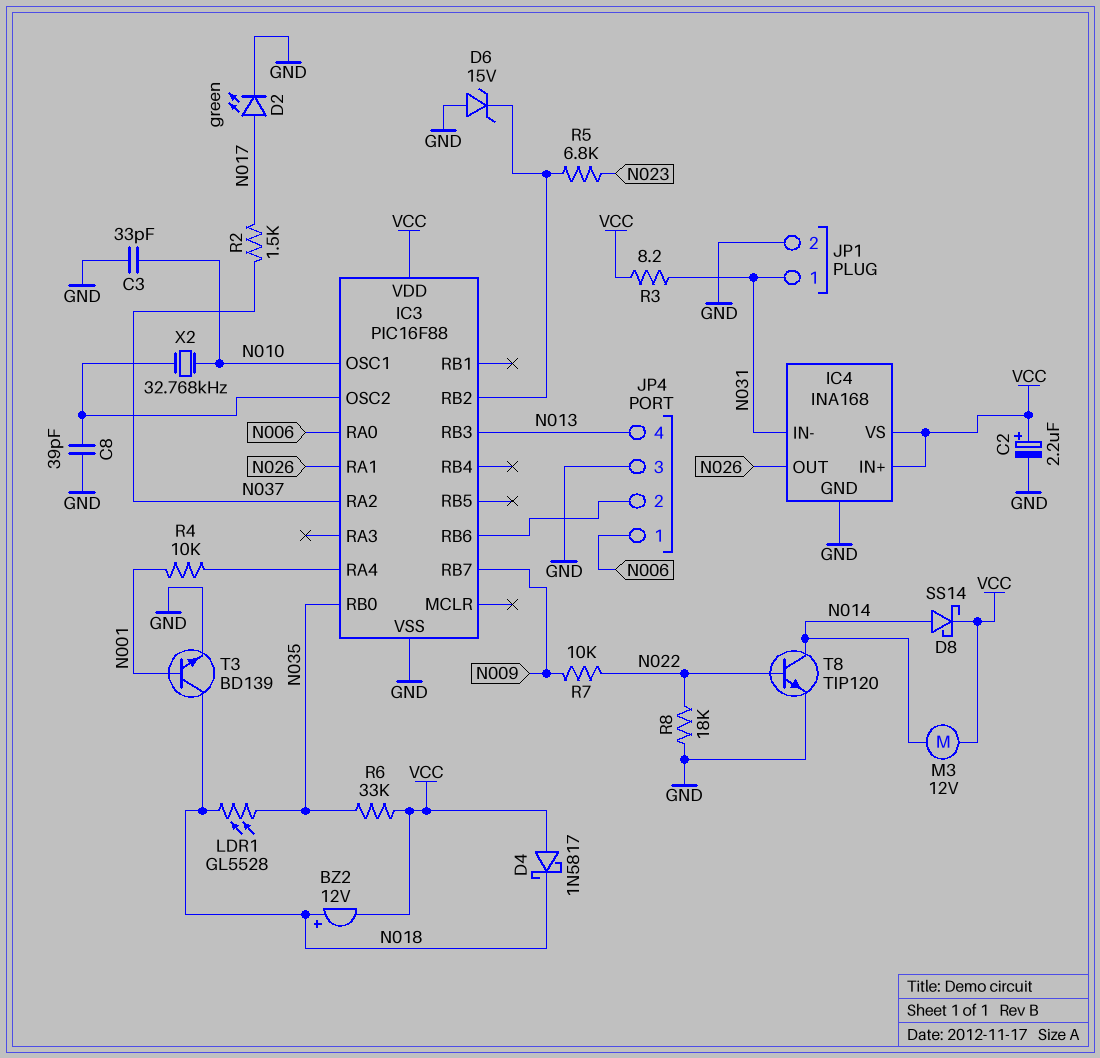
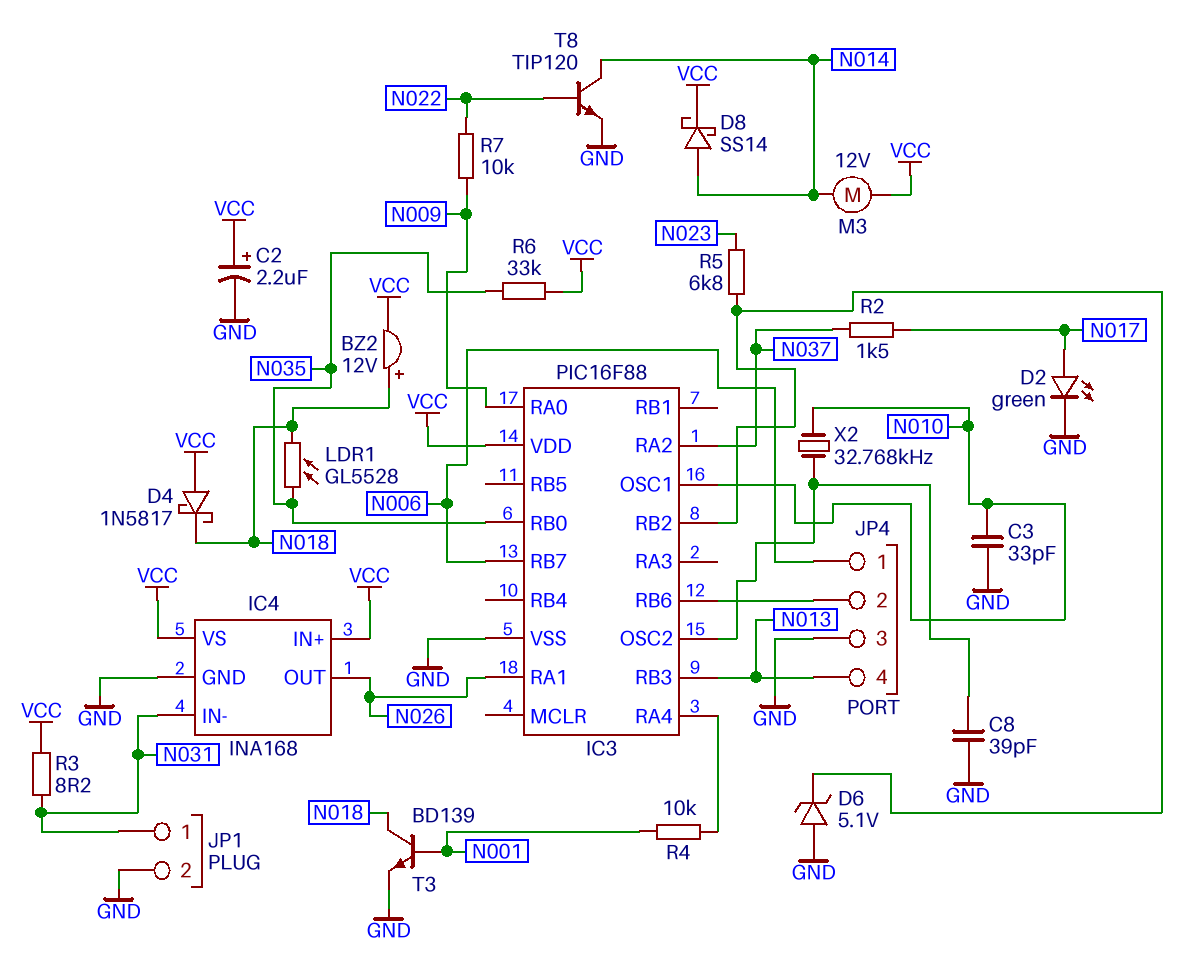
D6: zener 15V (A GND, K IC3/RB2) -> zener 5.1V (A GND, K IC3/RB2)
IC3 pin RA0: N006 -> N009
IC3 pin RB7: N009 -> N006
R8: 18k (GND, N022) -> none

